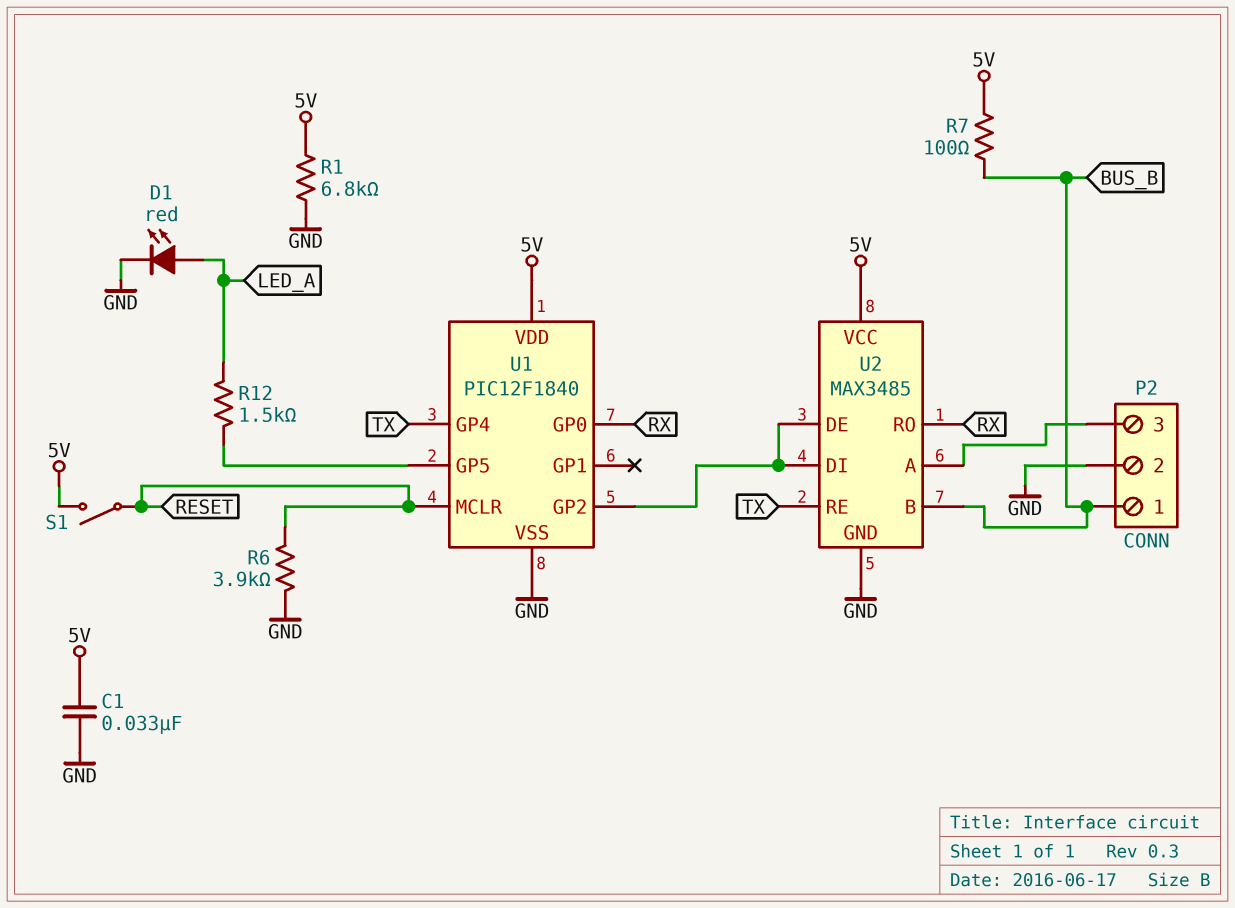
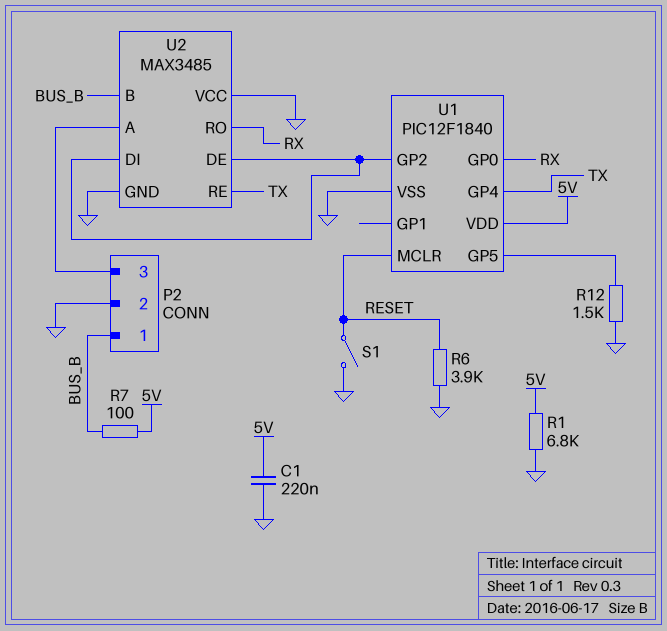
C1: 33nF (5V, GND) -> 220nF (5V, GND)
D1: LED red (A LED_A, K GND) -> none
R12: 1.5k (LED_A, U1/GP5) -> 1.5k (GND, U1/GP5)
S1: switch (5V, RESET) -> switch (GND, RESET)
U2 pin VCC: 5V -> GND

